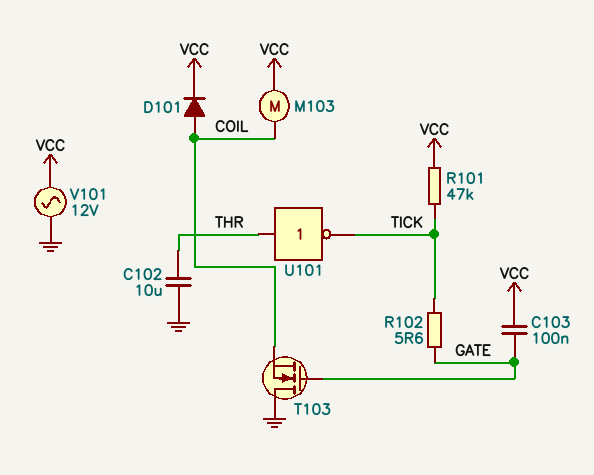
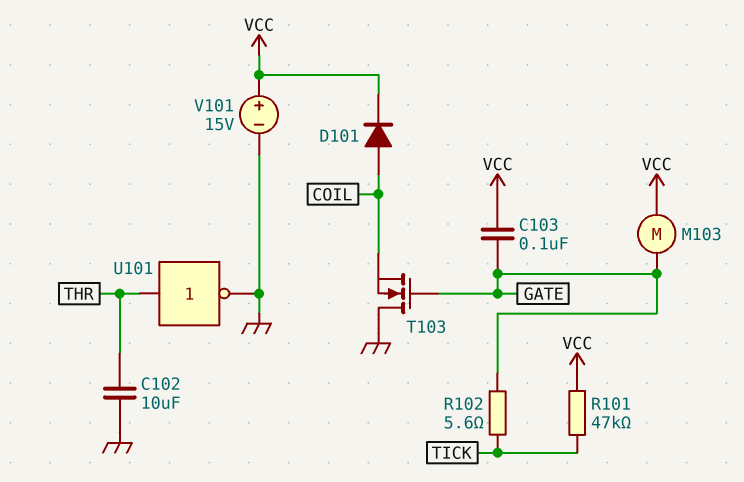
M103: motor (COIL, VCC) -> motor (GATE, VCC)
U101: NOT (in THR, out TICK) -> NOT (in THR, out GND)
V101: AC 12V (GND, VCC) -> 15V (plus VCC, minus GND)

